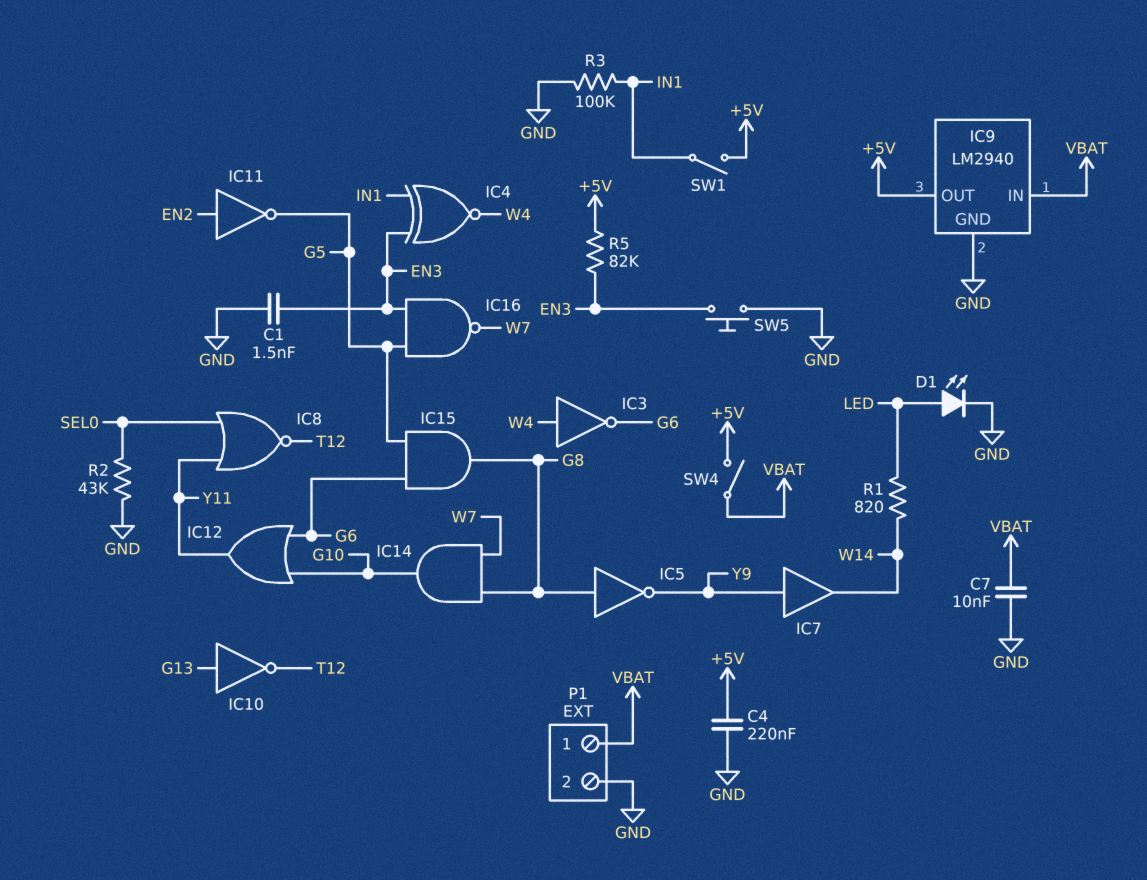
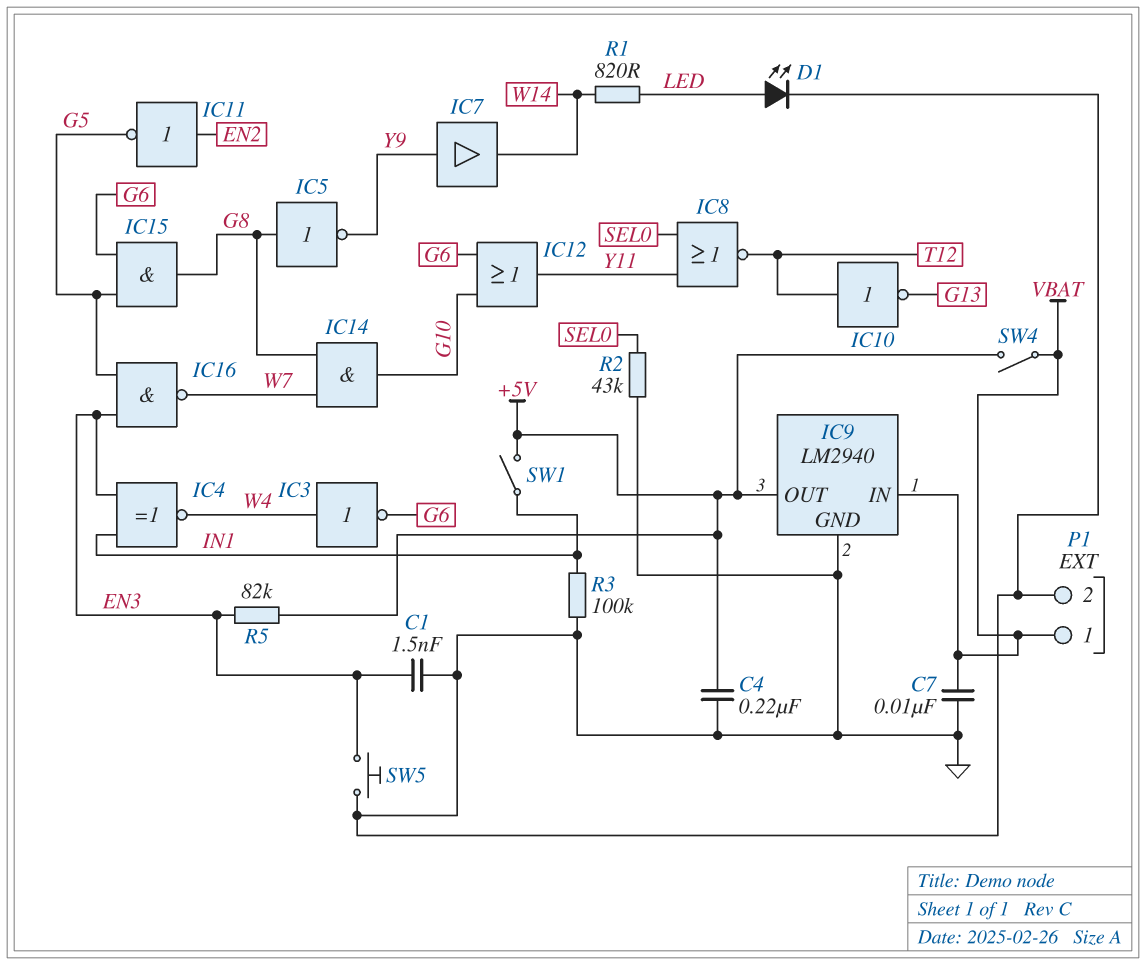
IC10: NOT (in G13, out T12) -> NOT (in T12, out G13)

